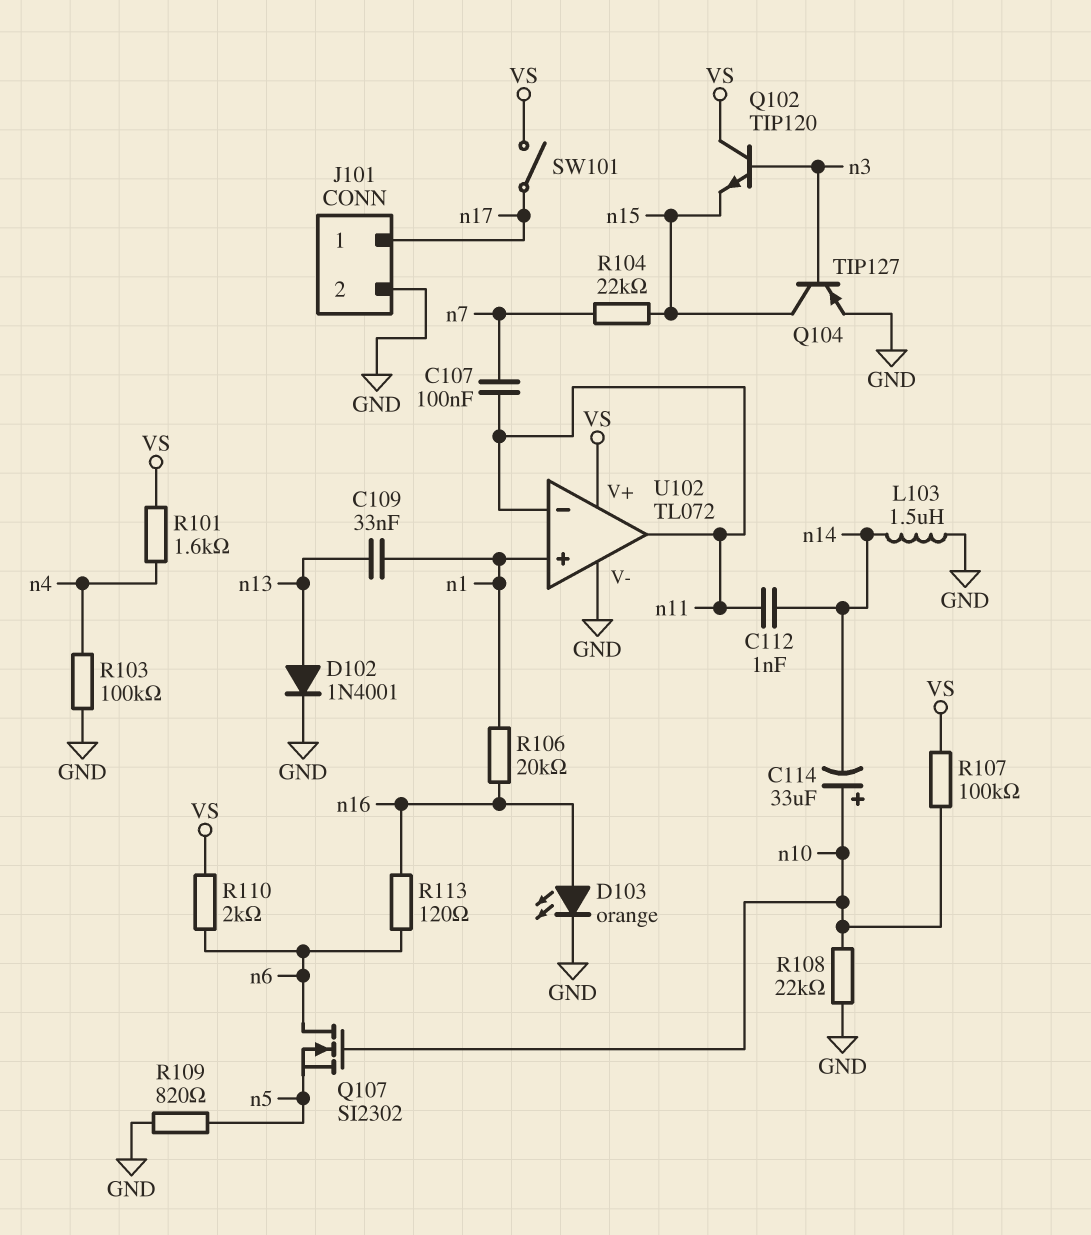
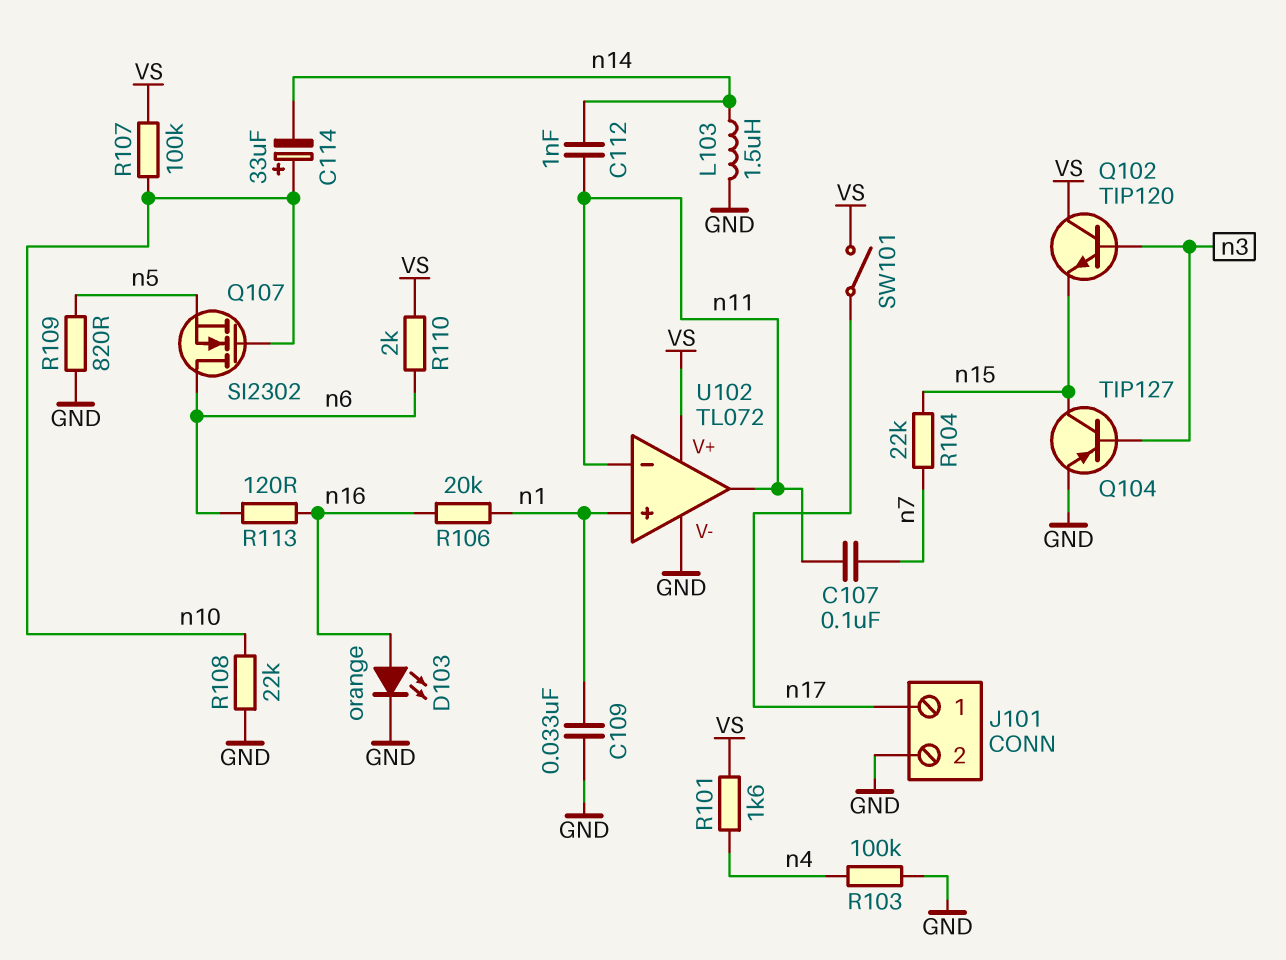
C109: 33nF (n1, n13) -> 33nF (GND, n1)
D102: diode 1N4001 (A n13, K GND) -> none

